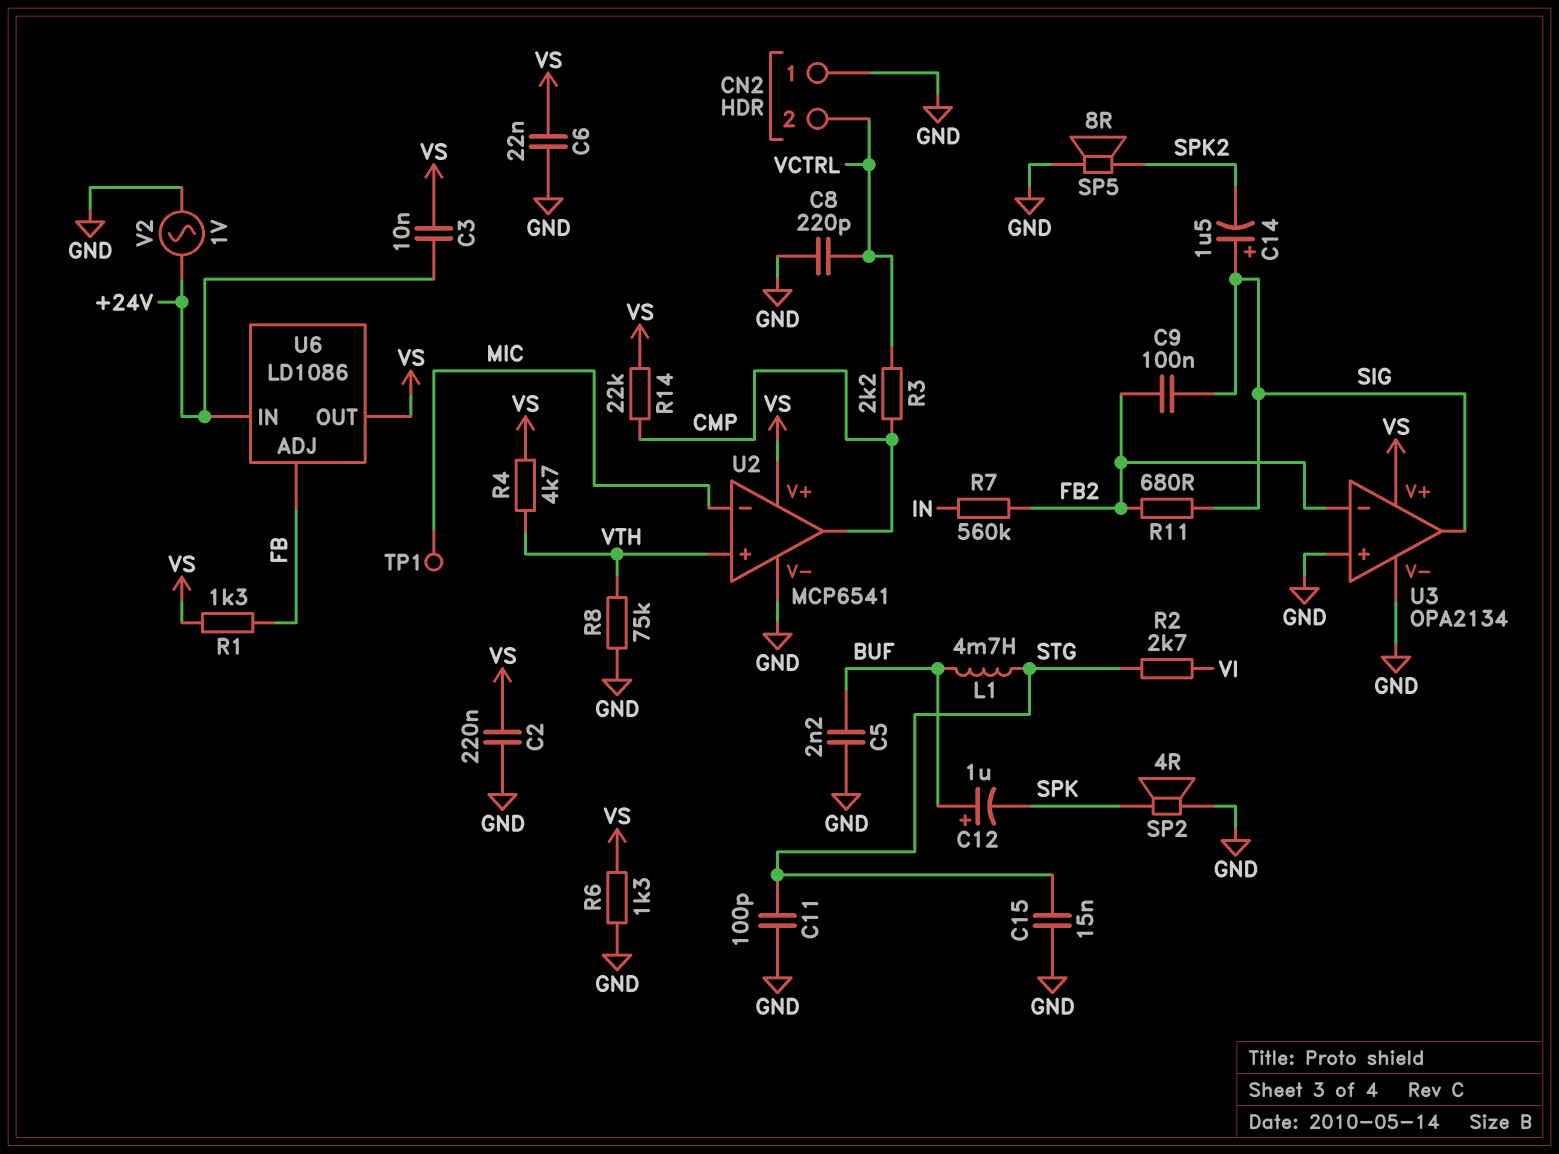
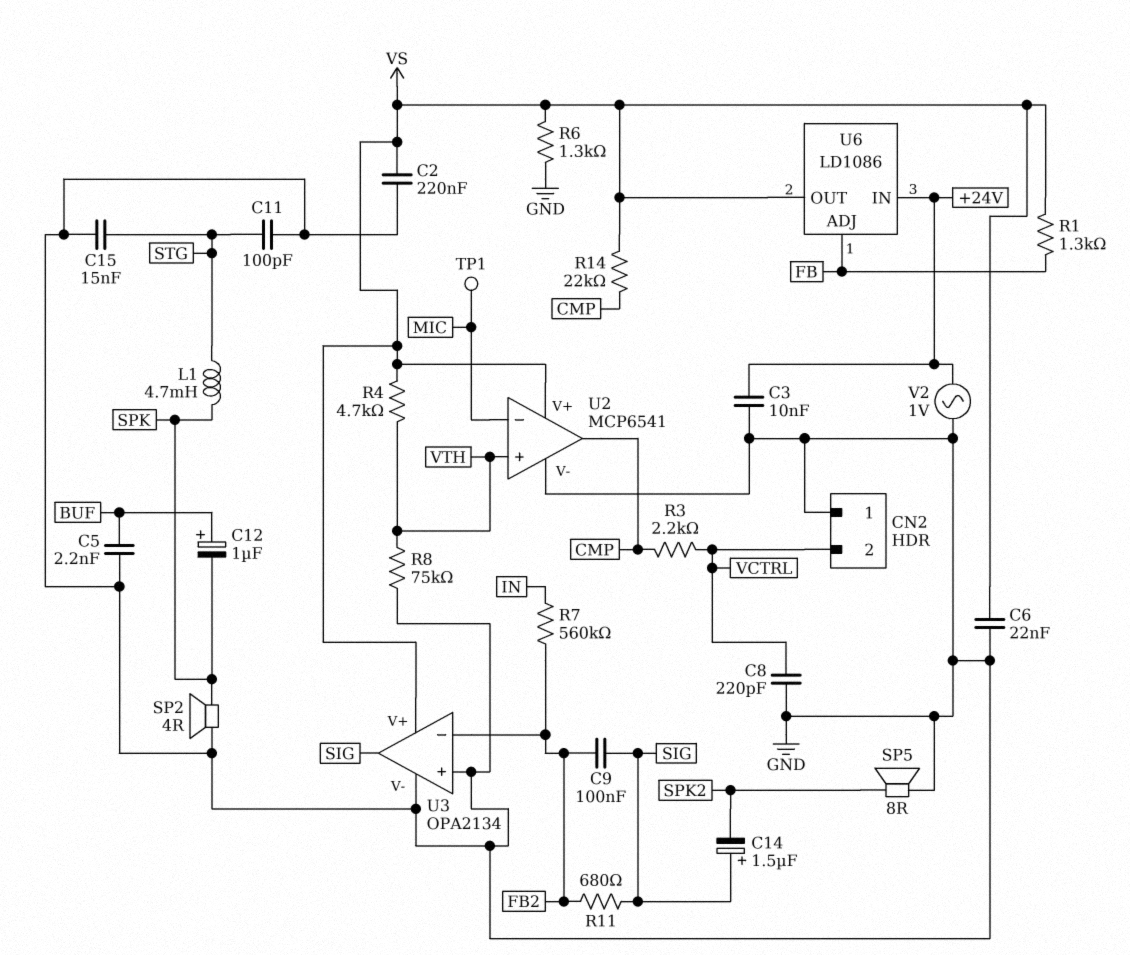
C3: 10nF (+24V, VS) -> 10nF (+24V, GND)
L1: 4.7mH (BUF, STG) -> 4.7mH (SPK, STG)
R2: 2.7k (STG, VI) -> none

